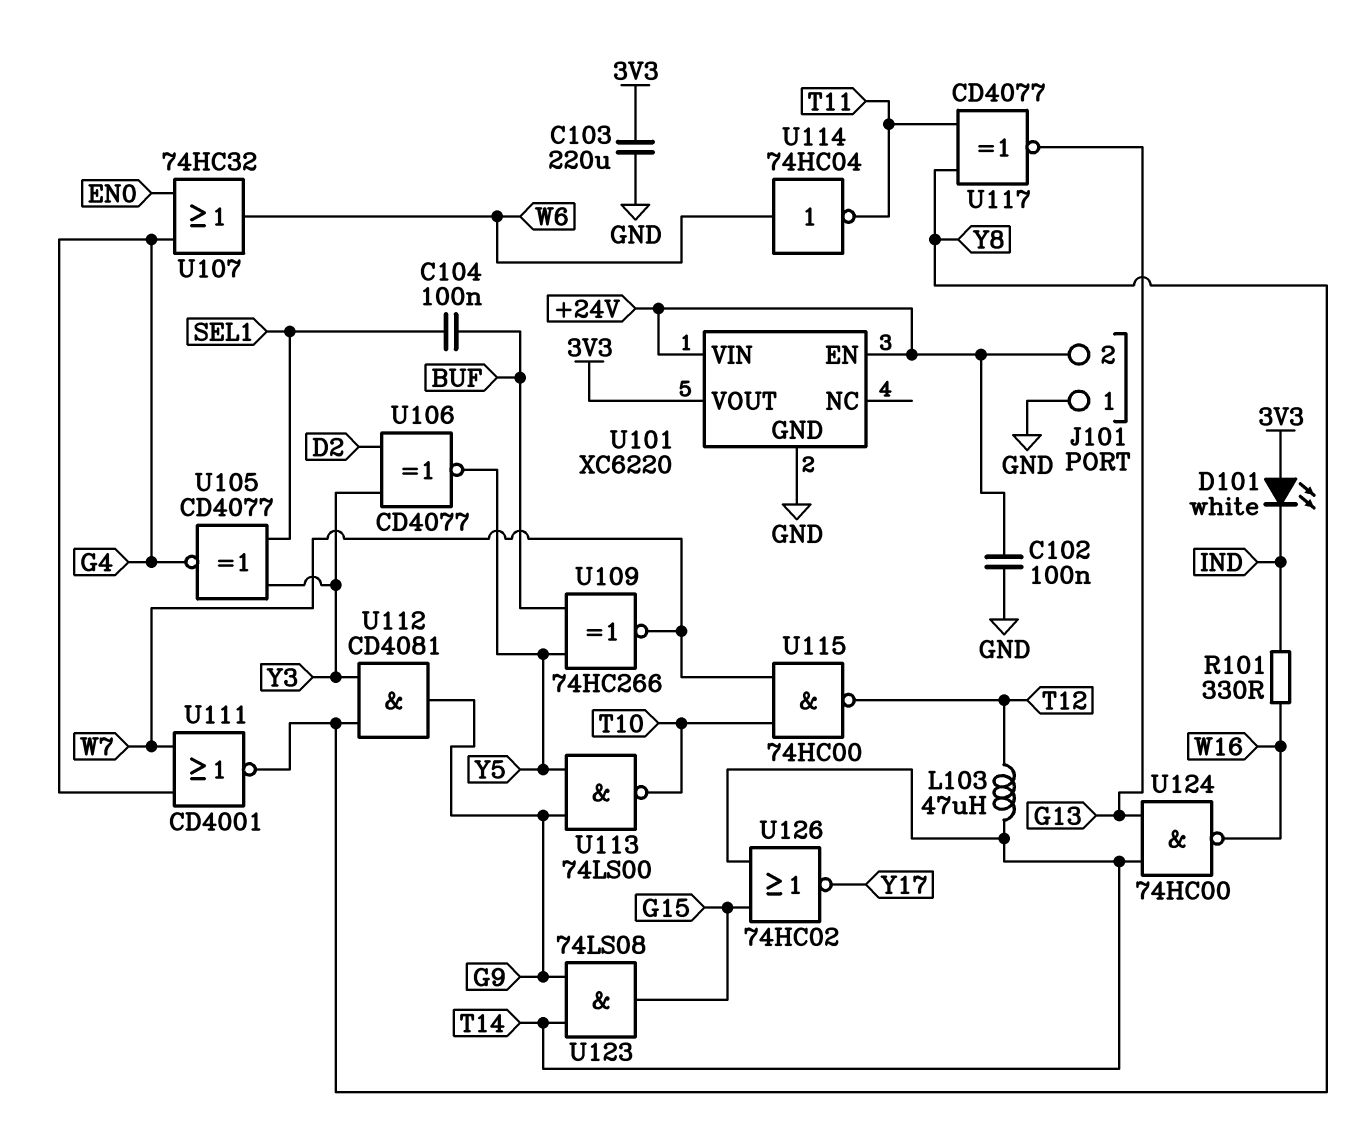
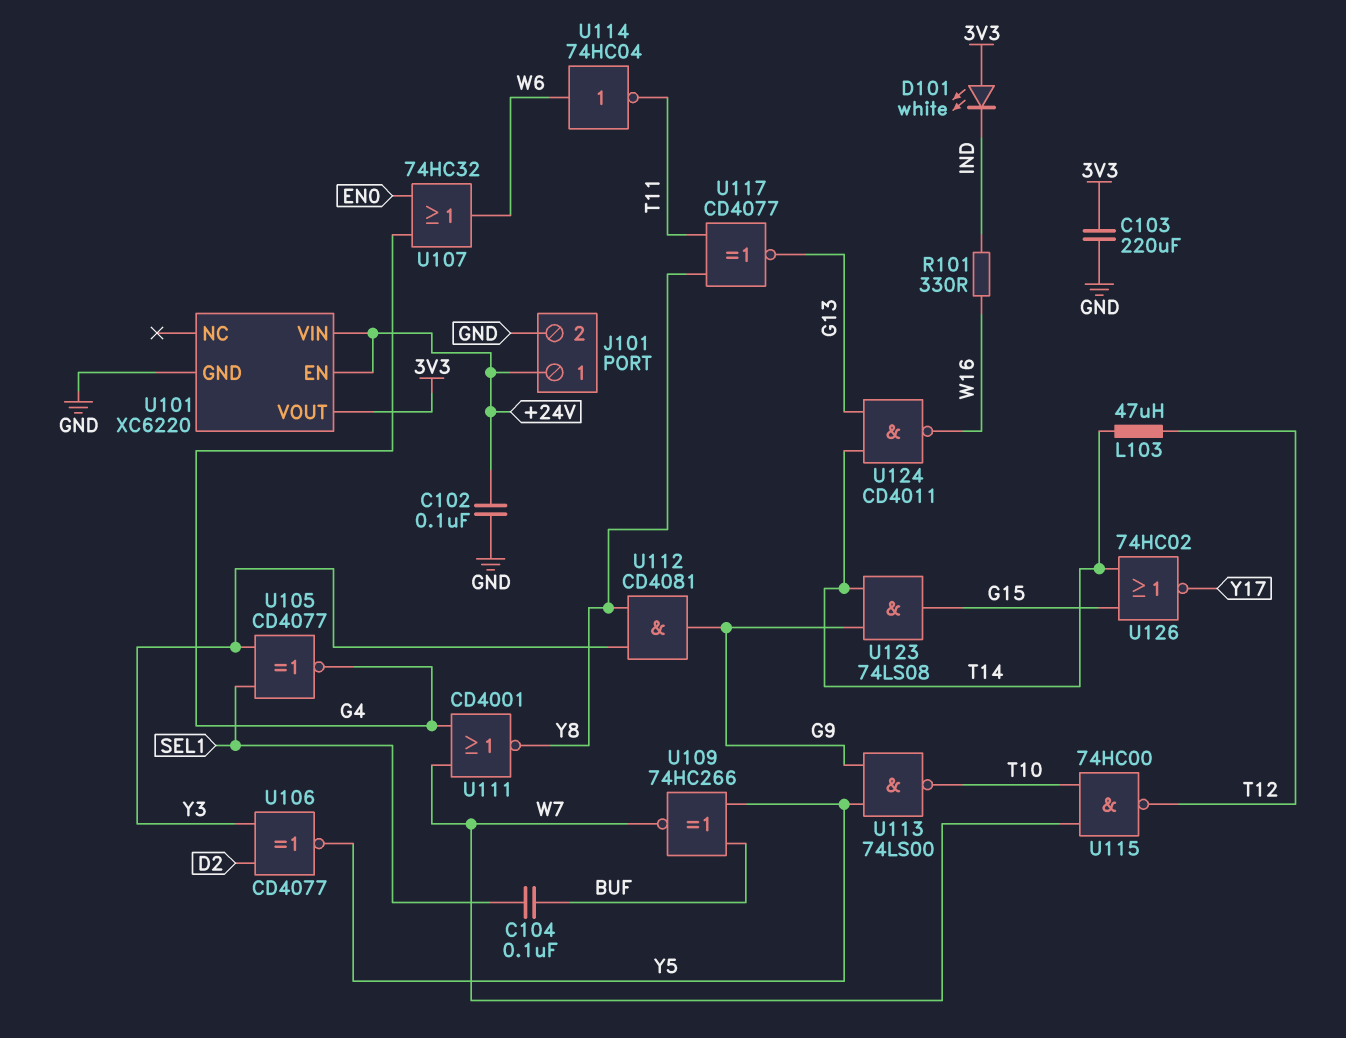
J101 pin 1: GND -> +24V
J101 pin 2: +24V -> GND
U124: NAND 74HC00 (in G13, in T14, out W16) -> NAND CD4011 (in G13, in T14, out W16)

